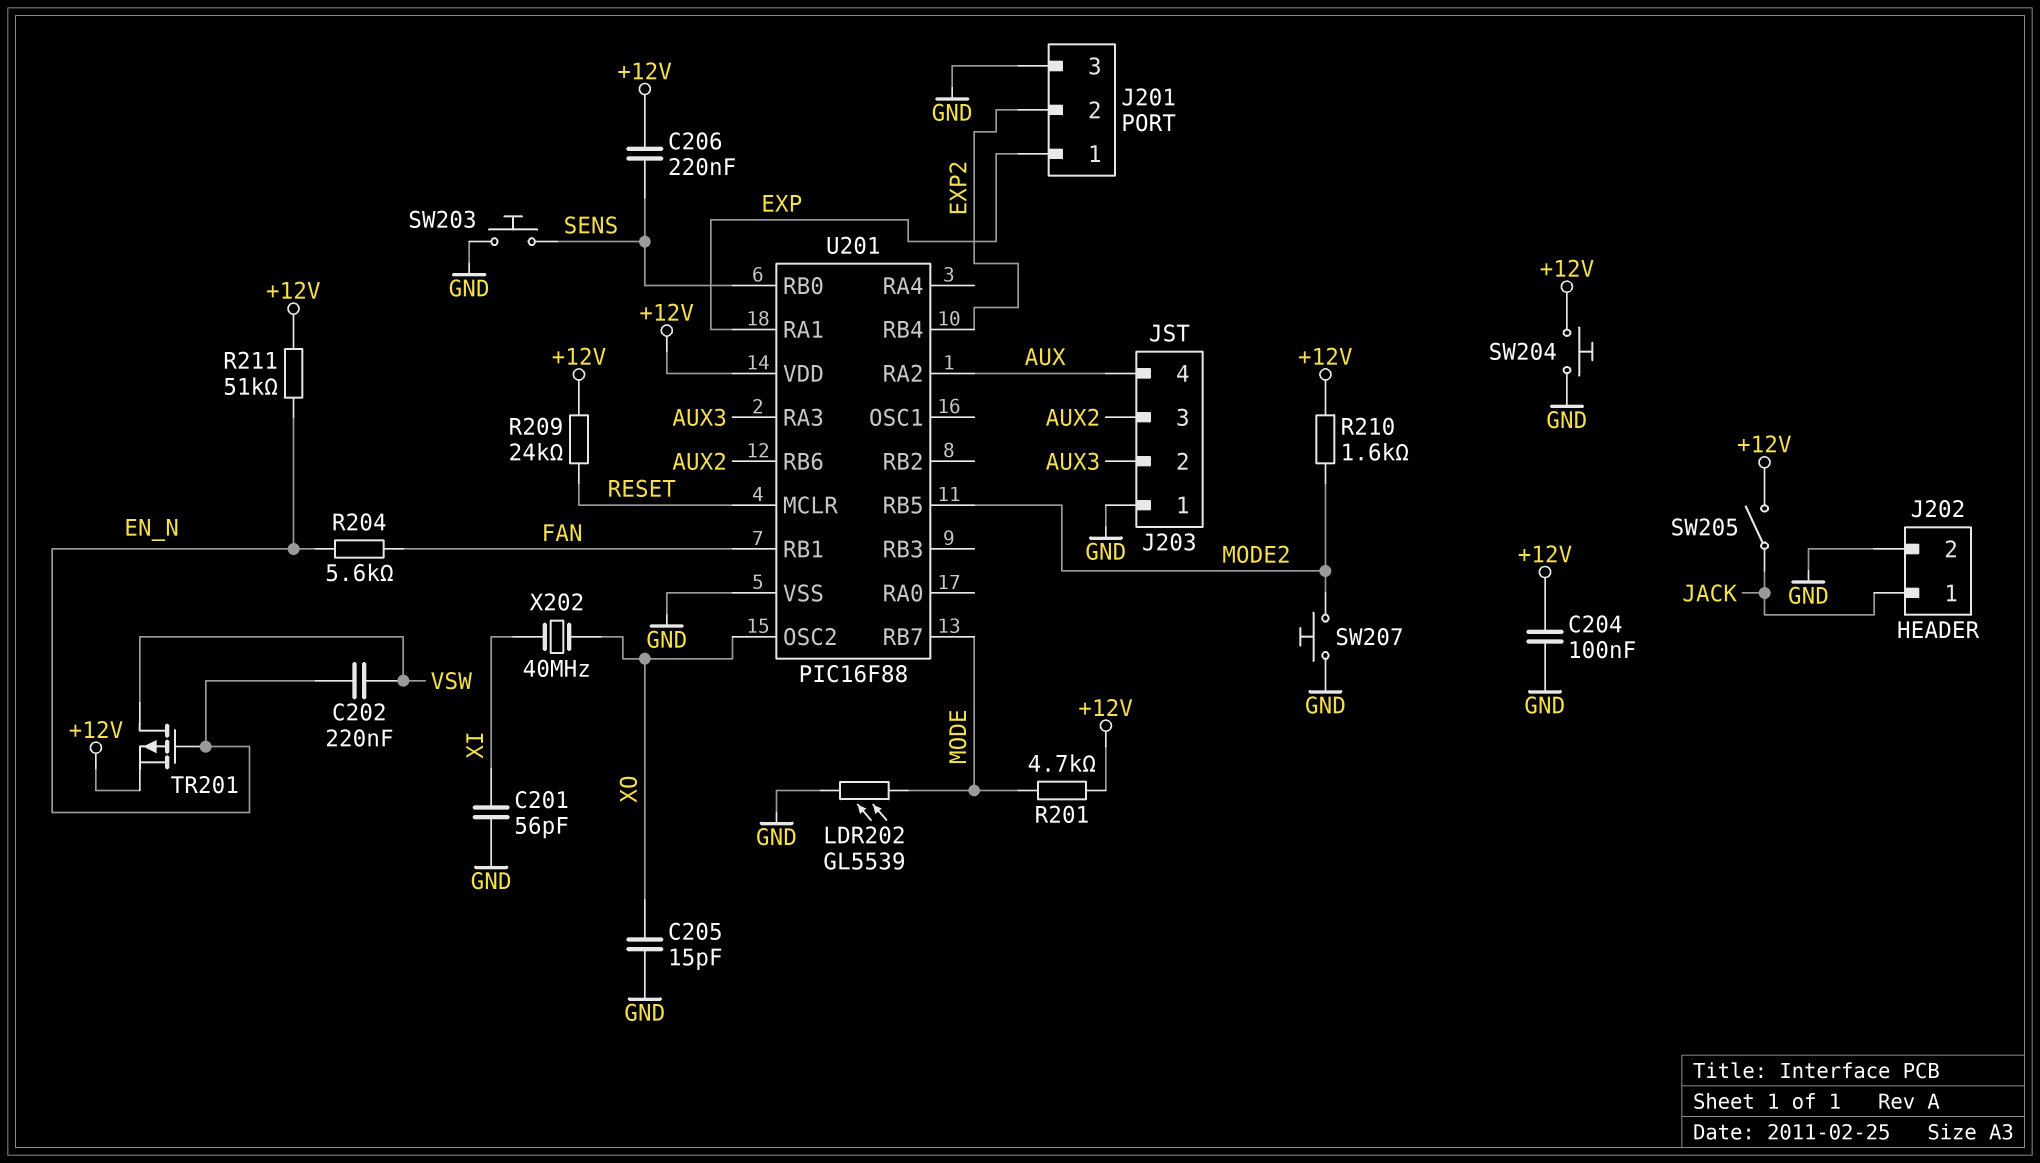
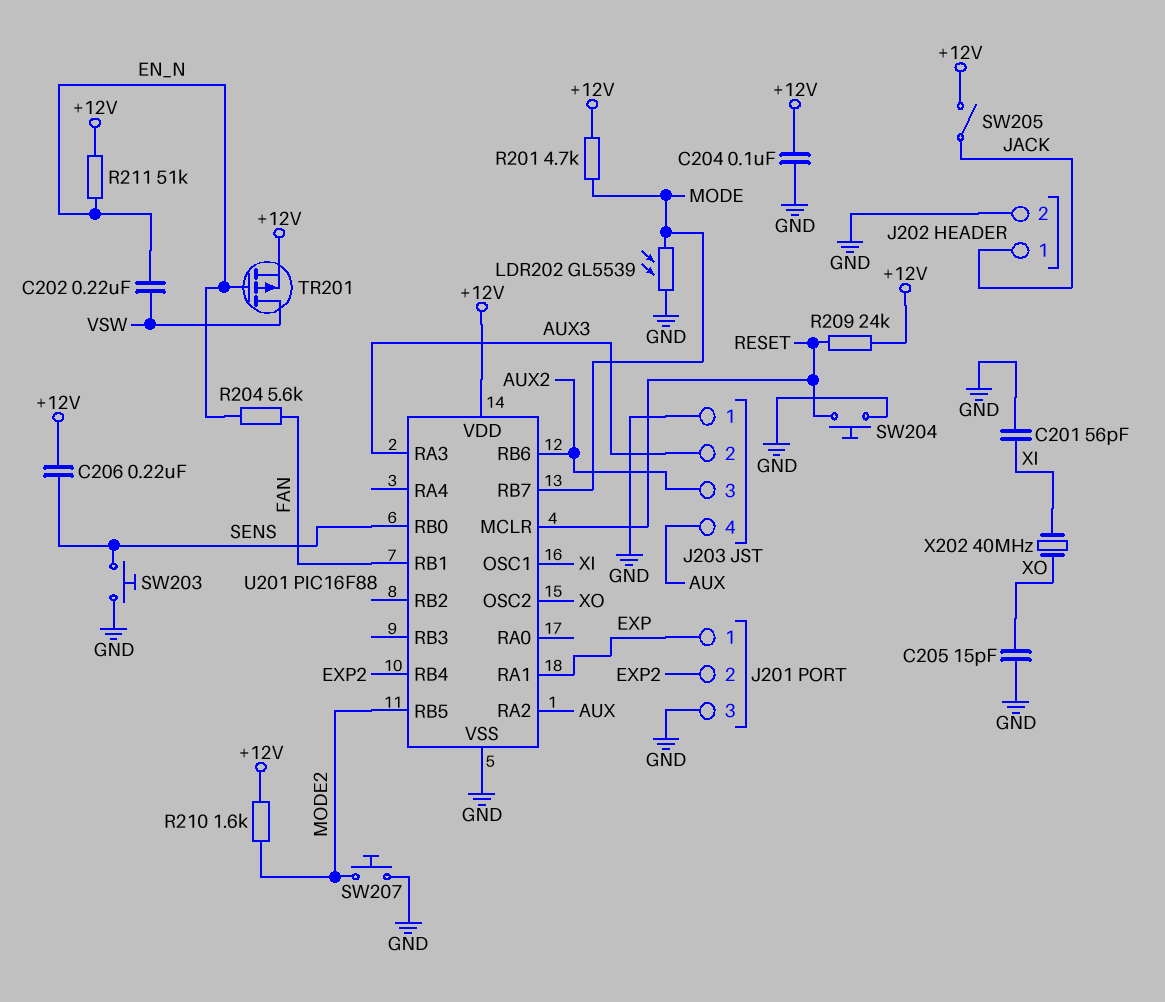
SW204: button (+12V, GND) -> button (GND, RESET)
U201 pin OSC1: none -> XI

